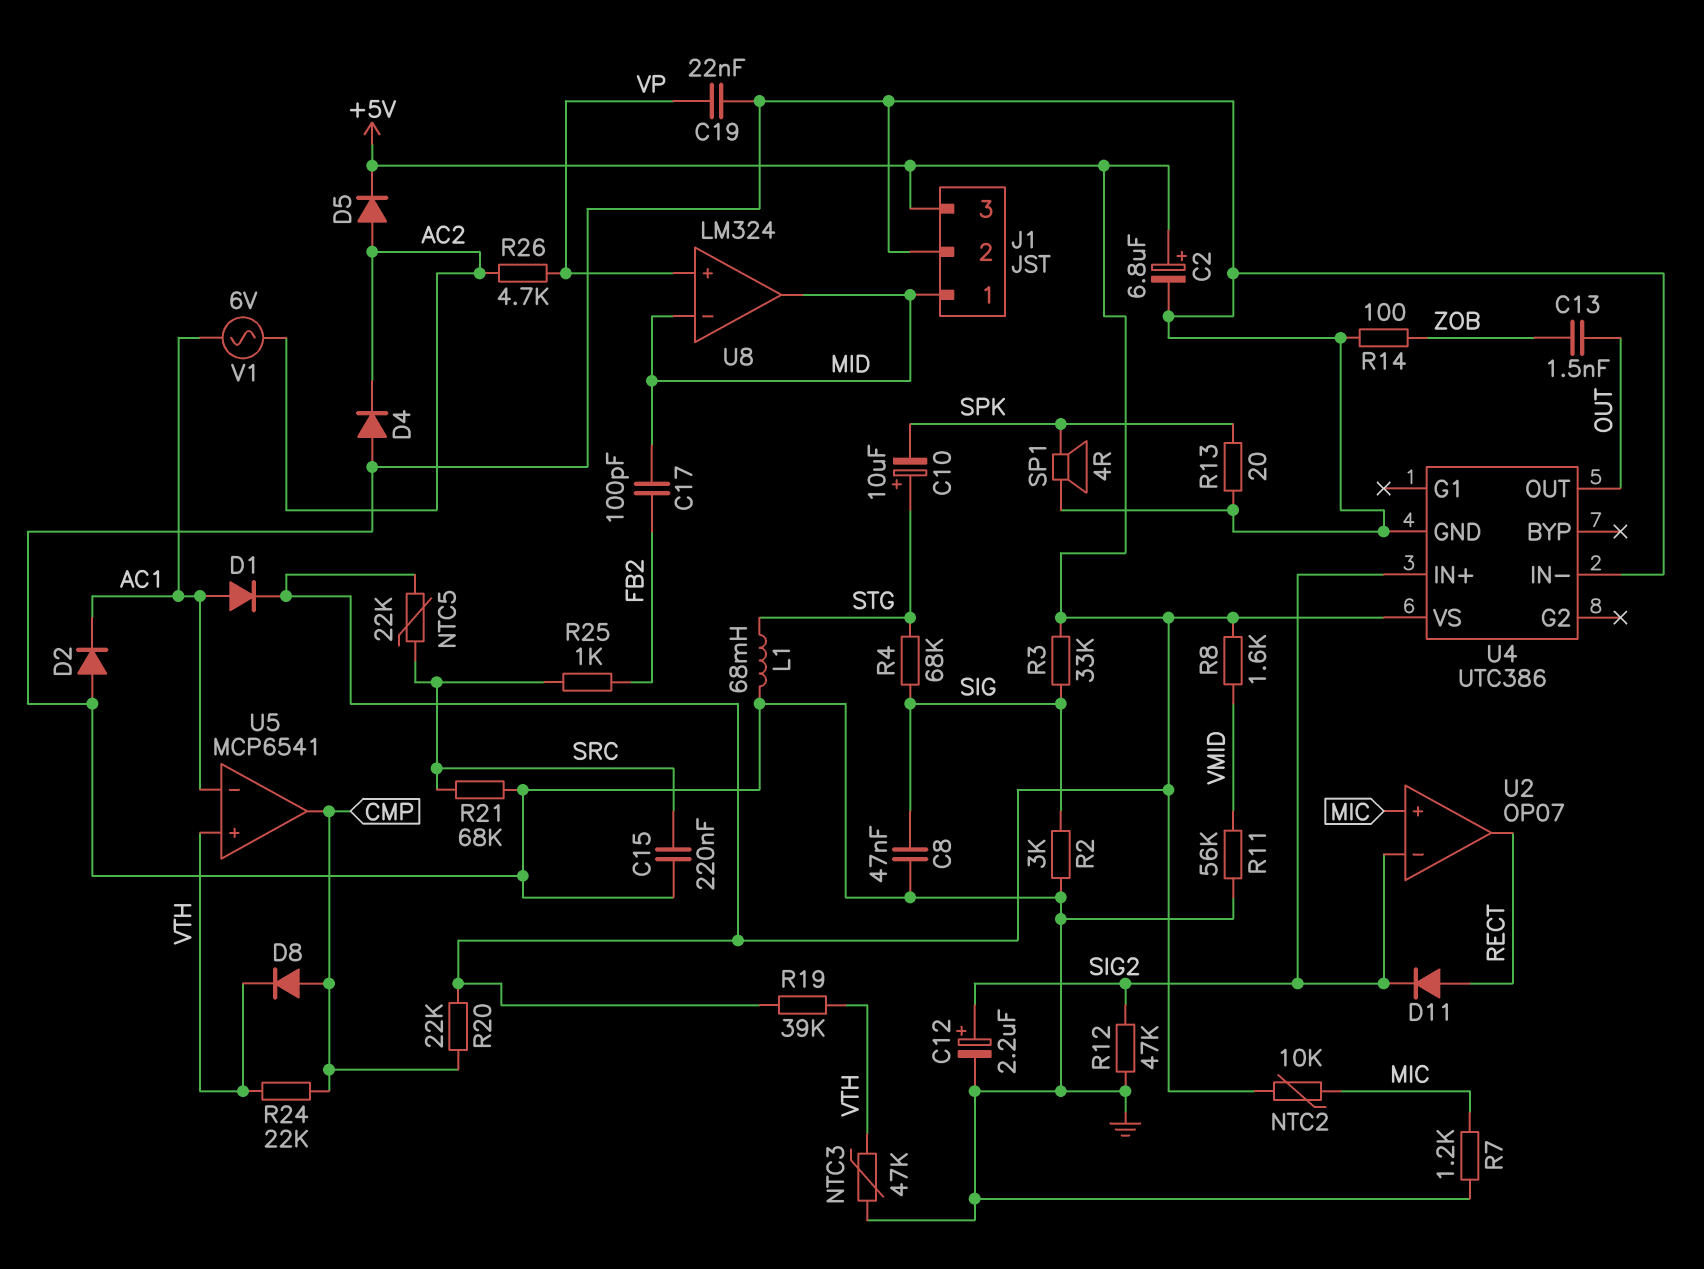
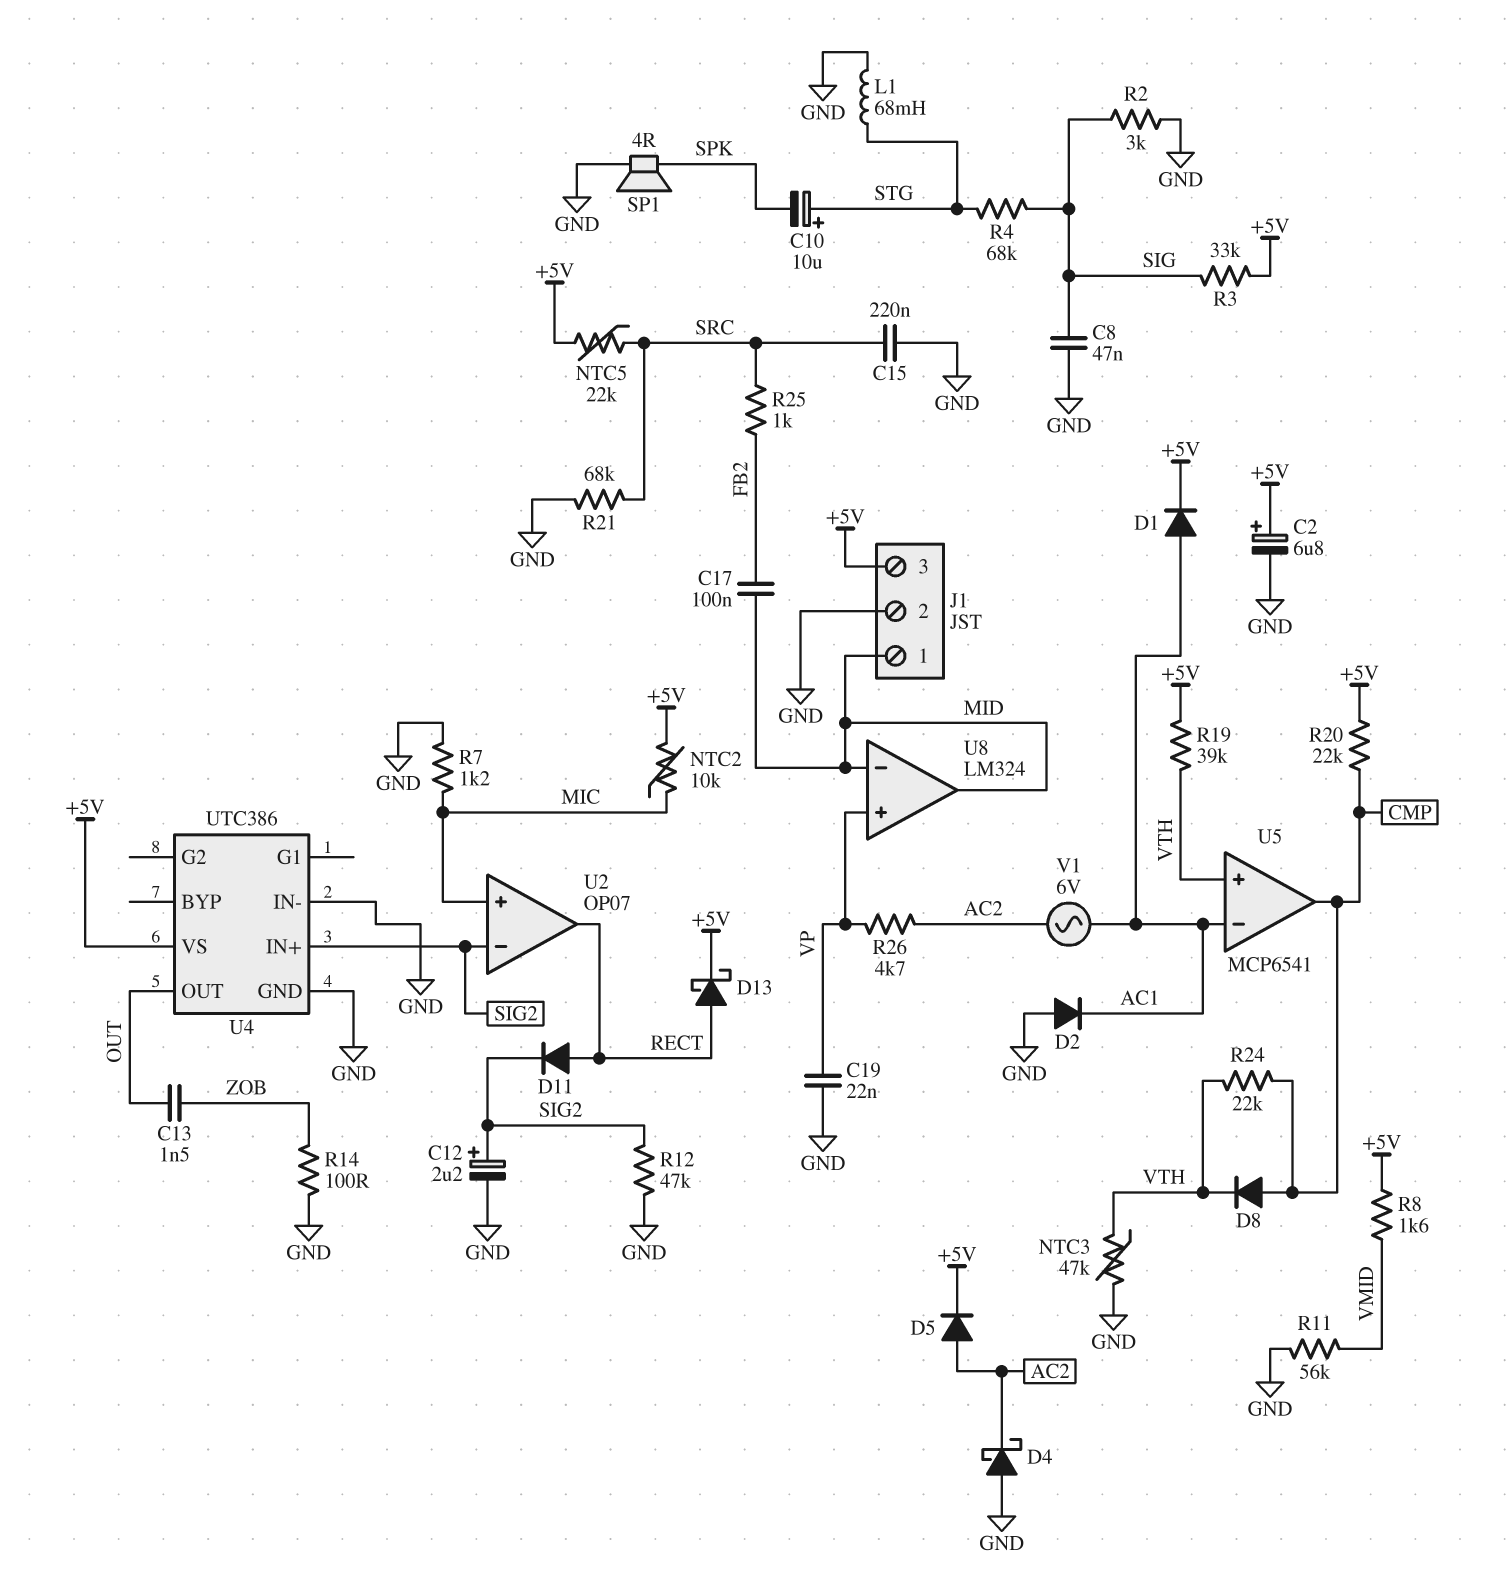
C17: 100pF (FB2, MID) -> 100nF (FB2, MID)
D4: diode (A GND, K AC2) -> schottky (A GND, K AC2)
D13: none -> schottky (A RECT, K +5V)
R13: 20 (GND, SPK) -> none

